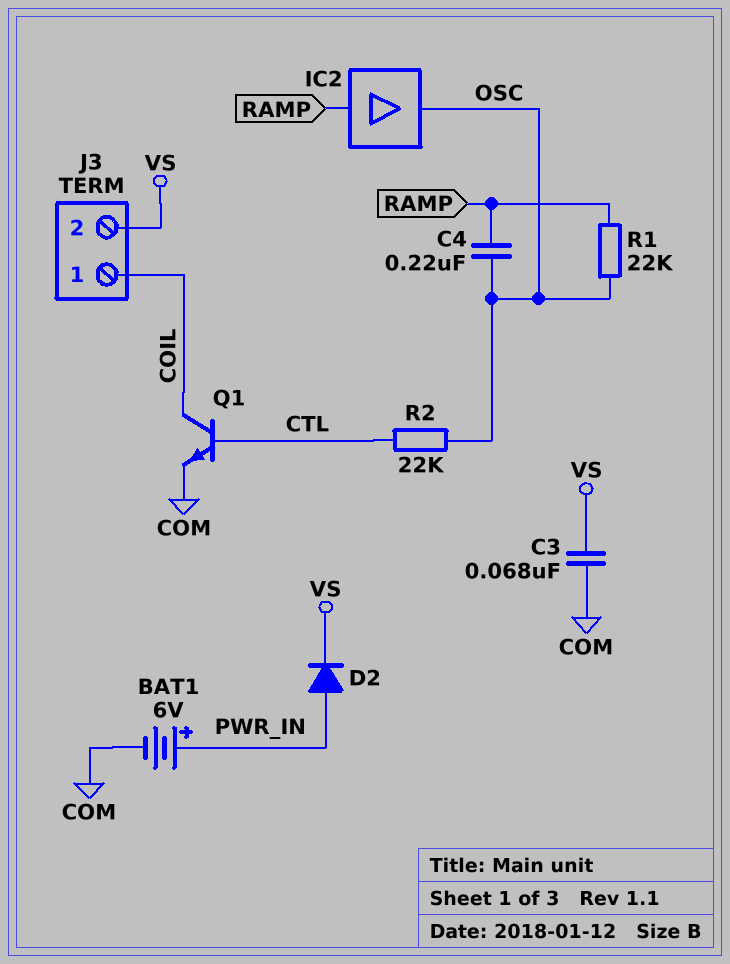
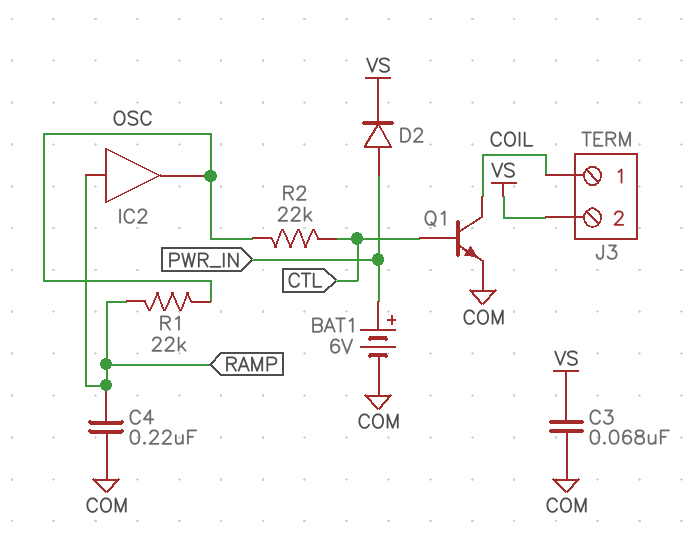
C4: 220nF (OSC, RAMP) -> 220nF (COM, RAMP)

